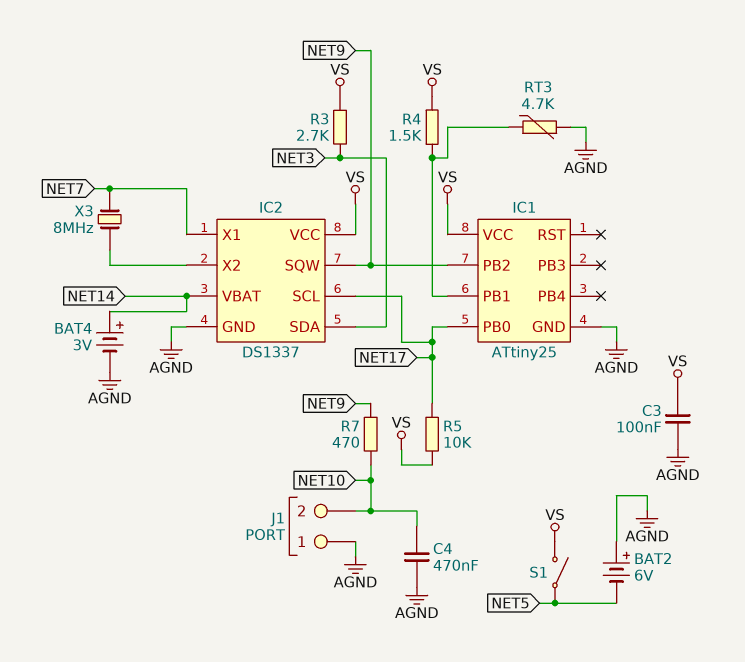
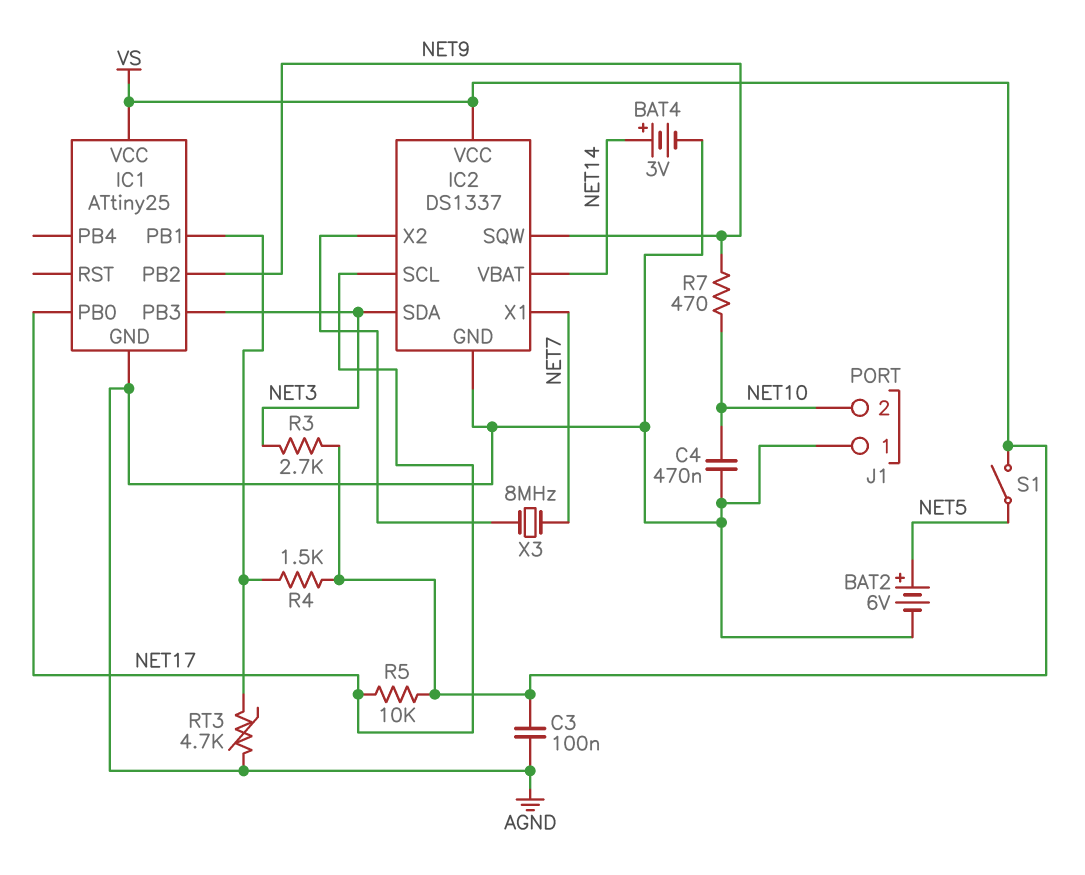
BAT2: 6V (plus AGND, minus NET5) -> 6V (plus NET5, minus AGND)
IC1 pin PB3: none -> NET3

